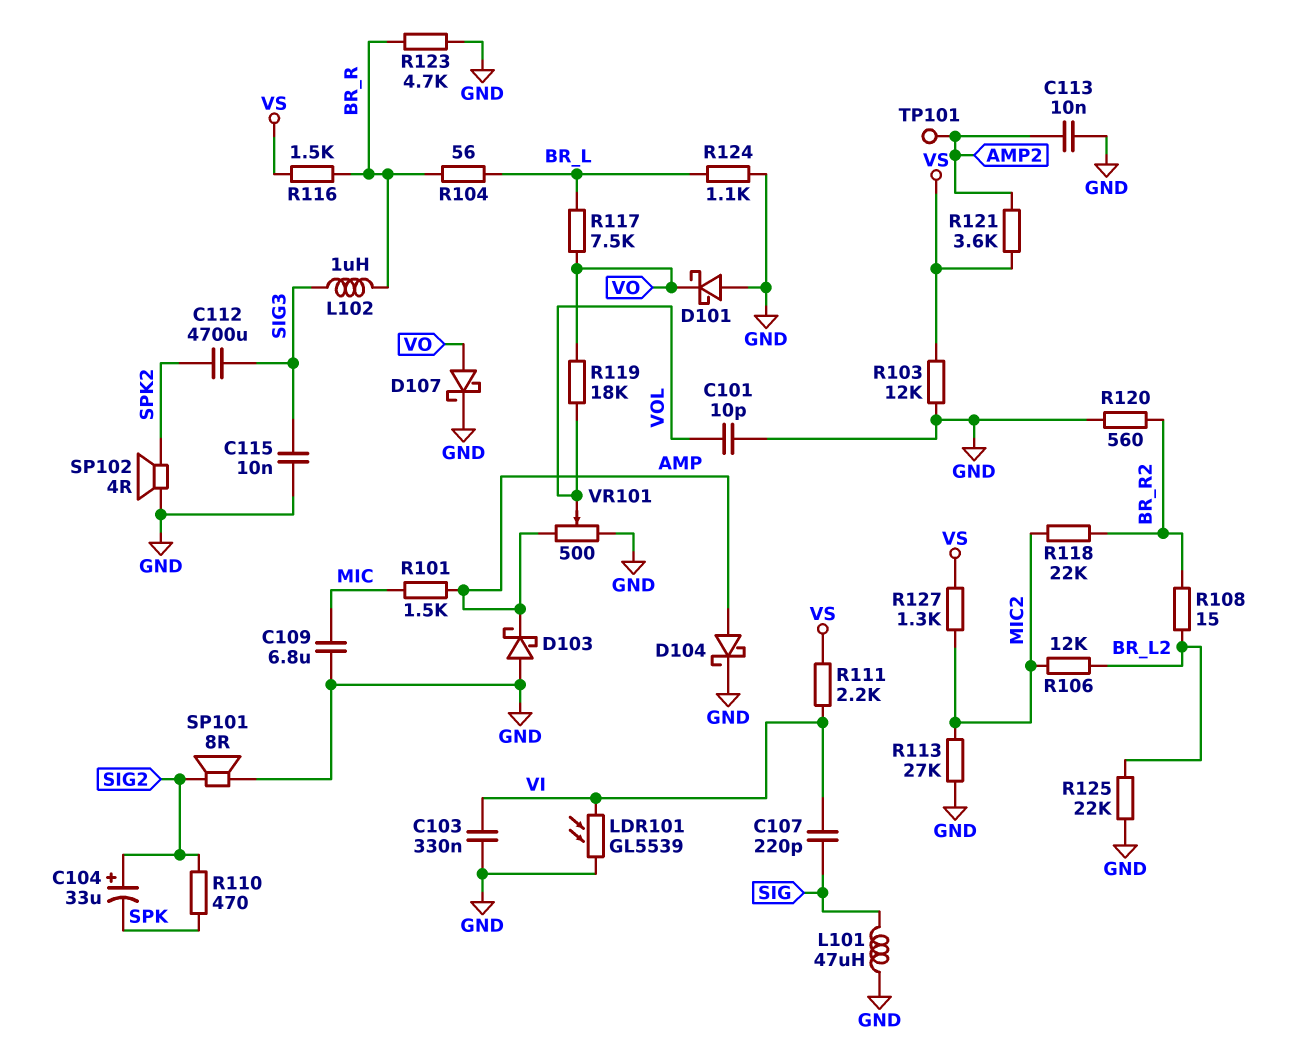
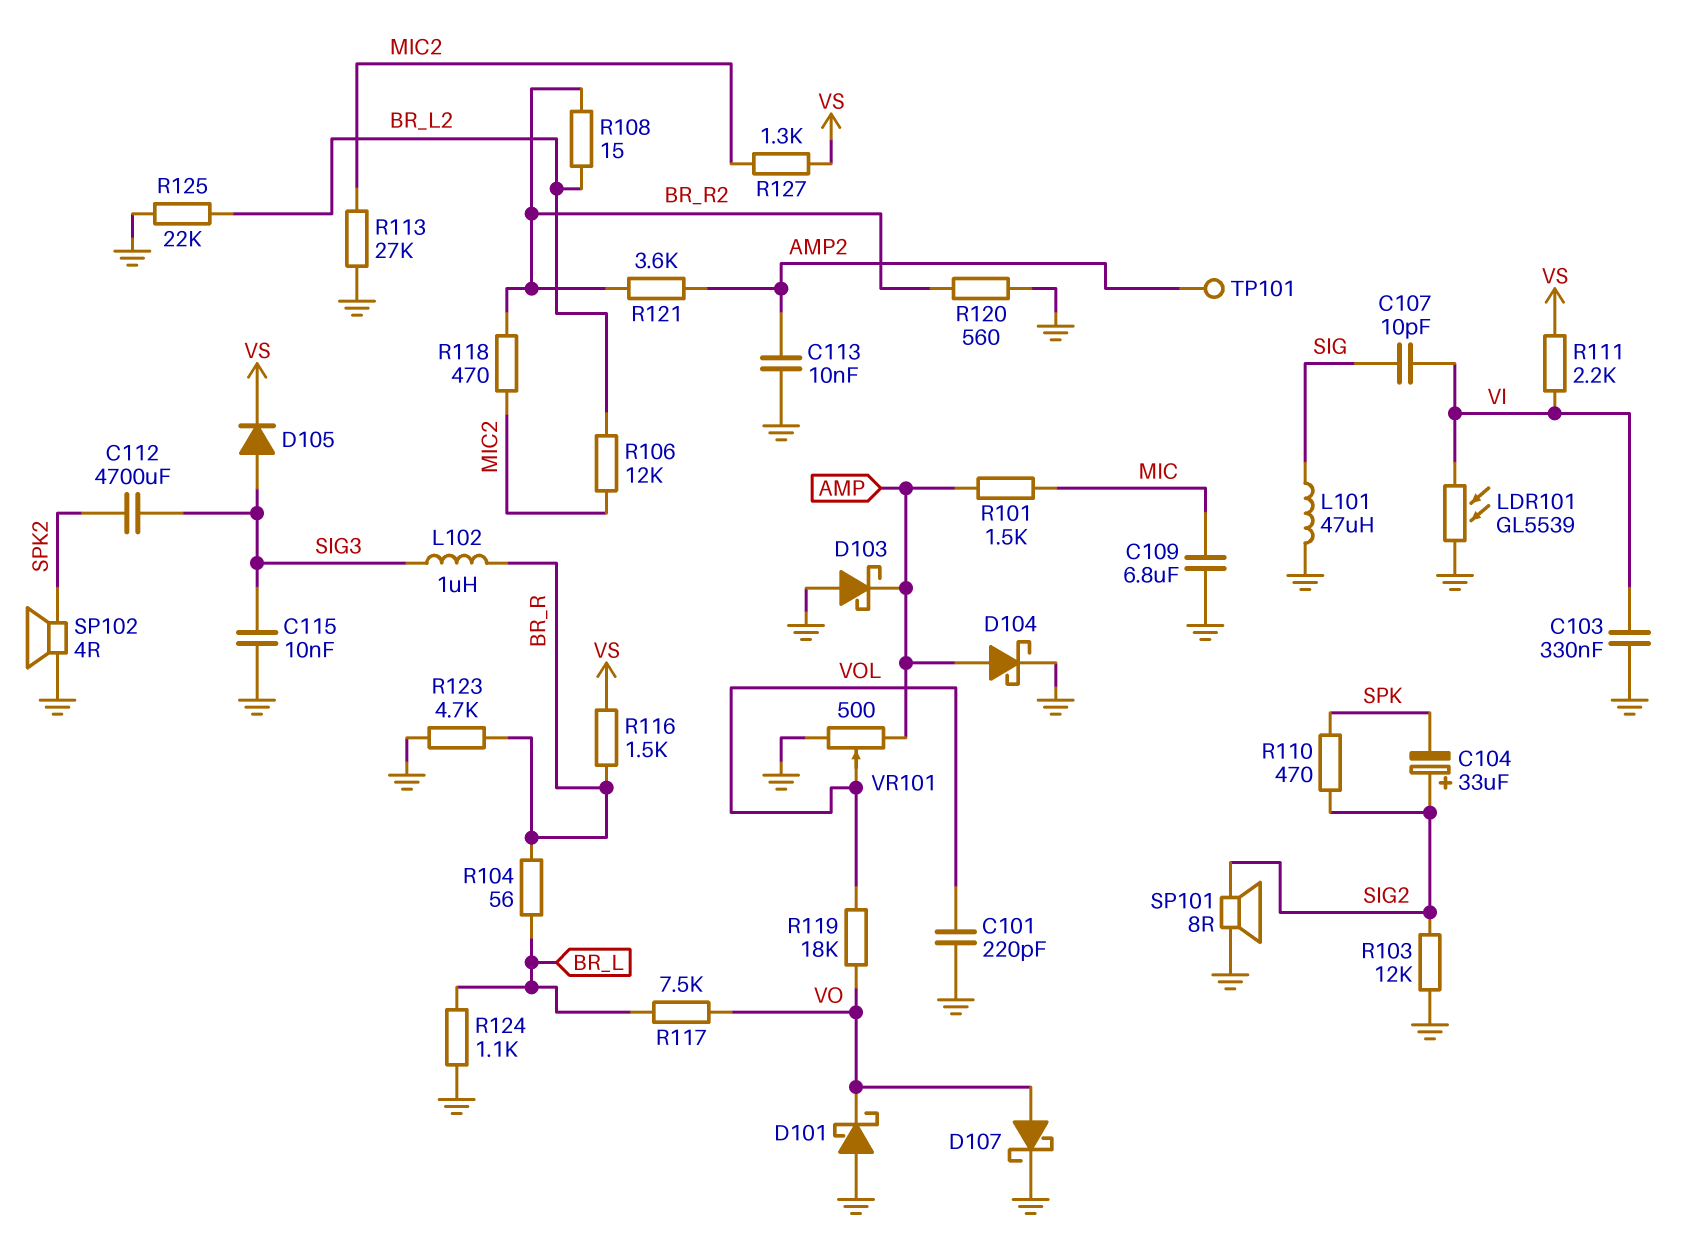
C101: 10pF (GND, VOL) -> 220pF (GND, VOL)
C107: 220pF (SIG, VI) -> 10pF (SIG, VI)
D105: none -> diode (A SIG3, K VS)
R103: 12k (GND, VS) -> 12k (GND, SIG2)
R118: 22k (BR_R2, MIC2) -> 470 (BR_R2, MIC2)
R121: 3.6k (AMP2, VS) -> 3.6k (AMP2, BR_R2)

